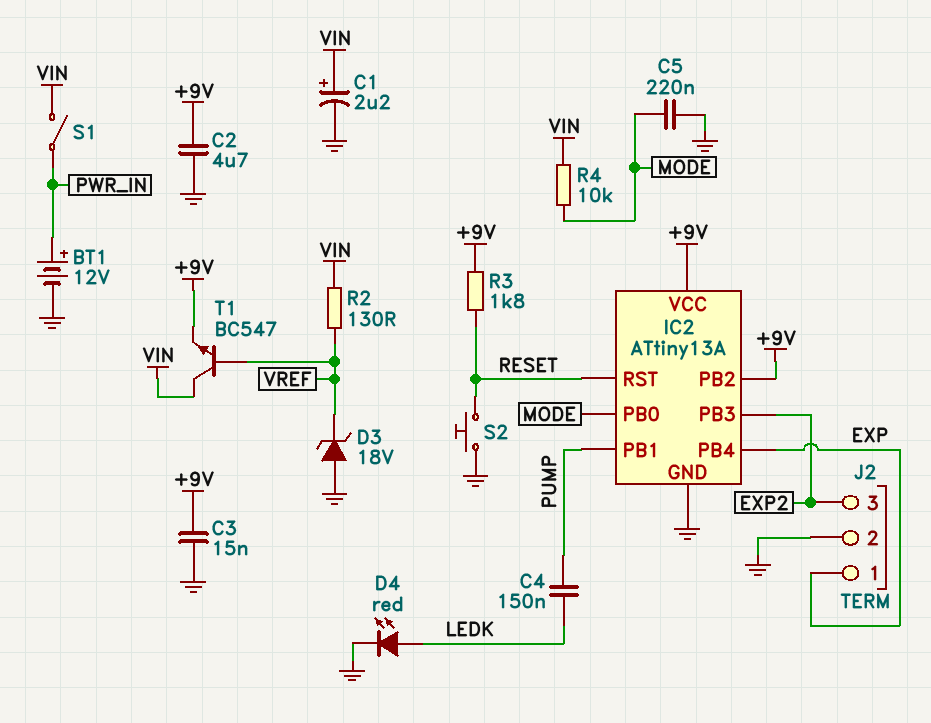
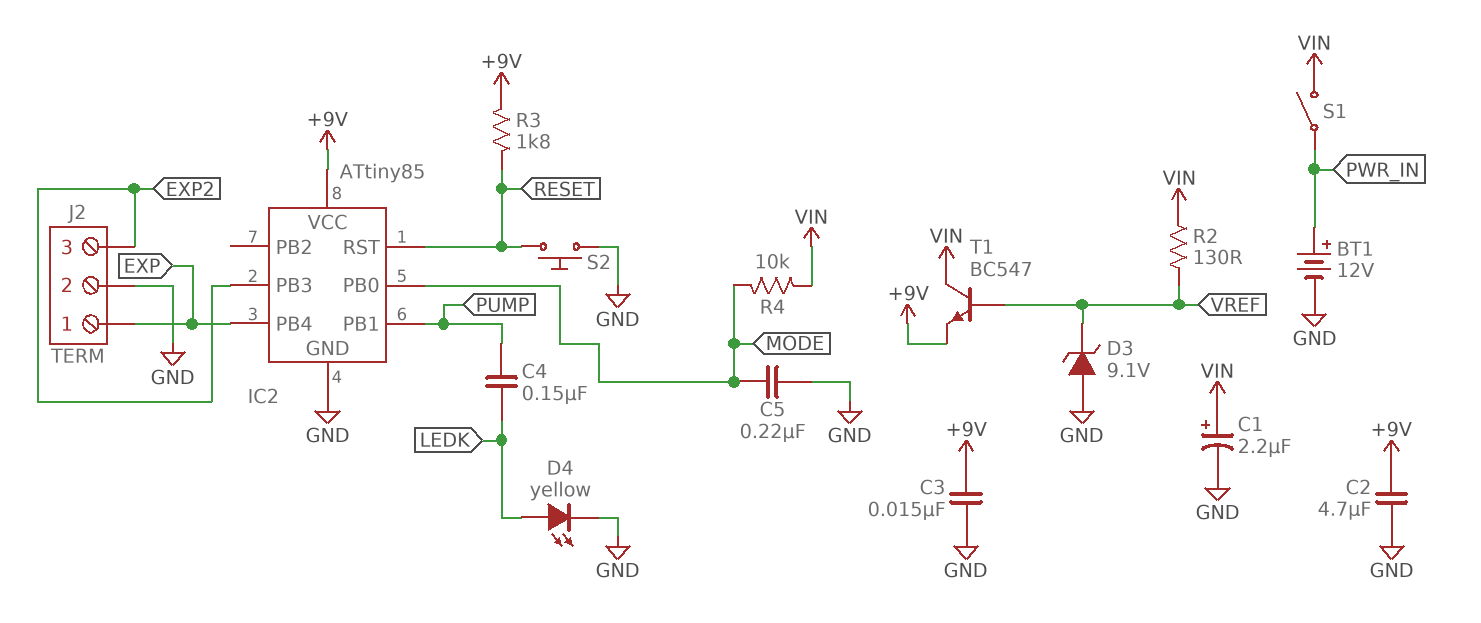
D3: zener 18V (A GND, K VREF) -> zener 9.1V (A GND, K VREF)
D4: LED red (A LEDK, K GND) -> LED yellow (A LEDK, K GND)
IC2: ATtiny13A -> ATtiny85
IC2 pin PB2: +9V -> none

